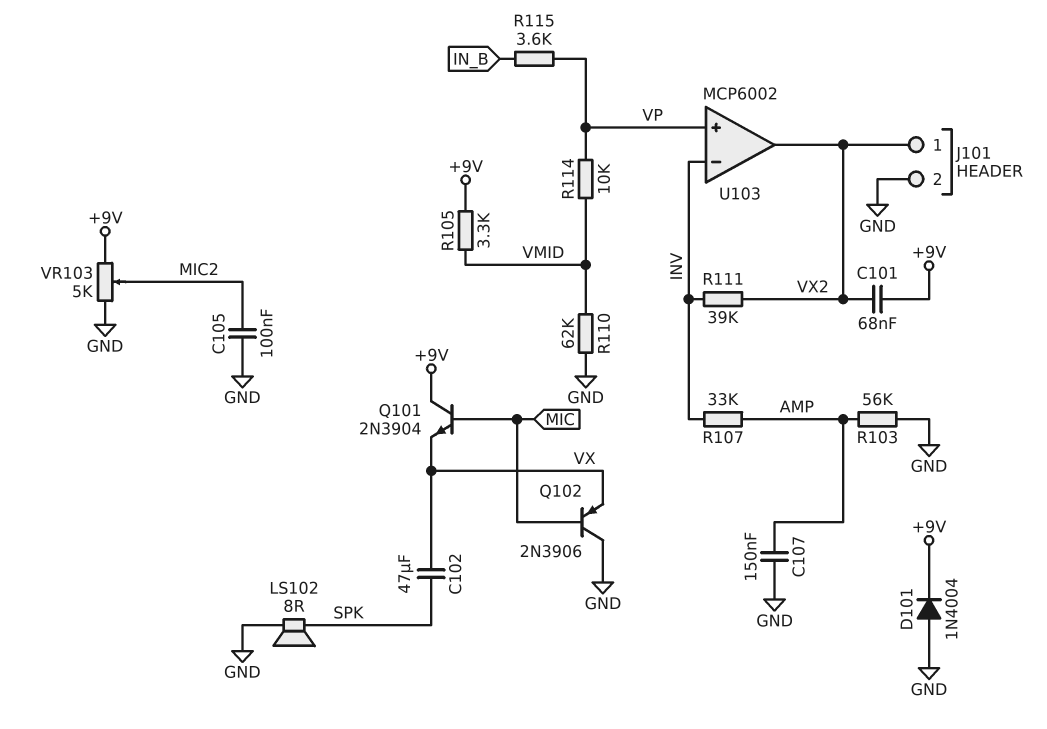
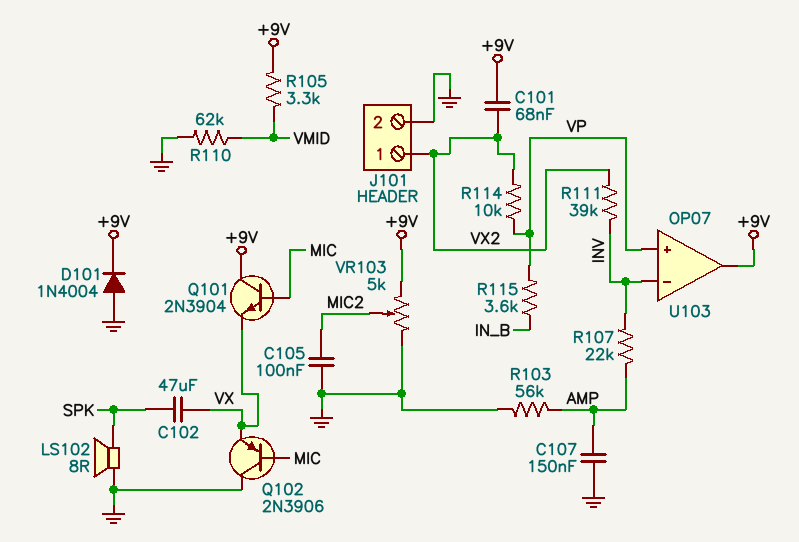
R107: 33k (AMP, INV) -> 22k (AMP, INV)
R114: 10k (VMID, VP) -> 10k (VP, VX2)
U103: MCP6002 -> OP07
U103 pin out: VX2 -> +9V

